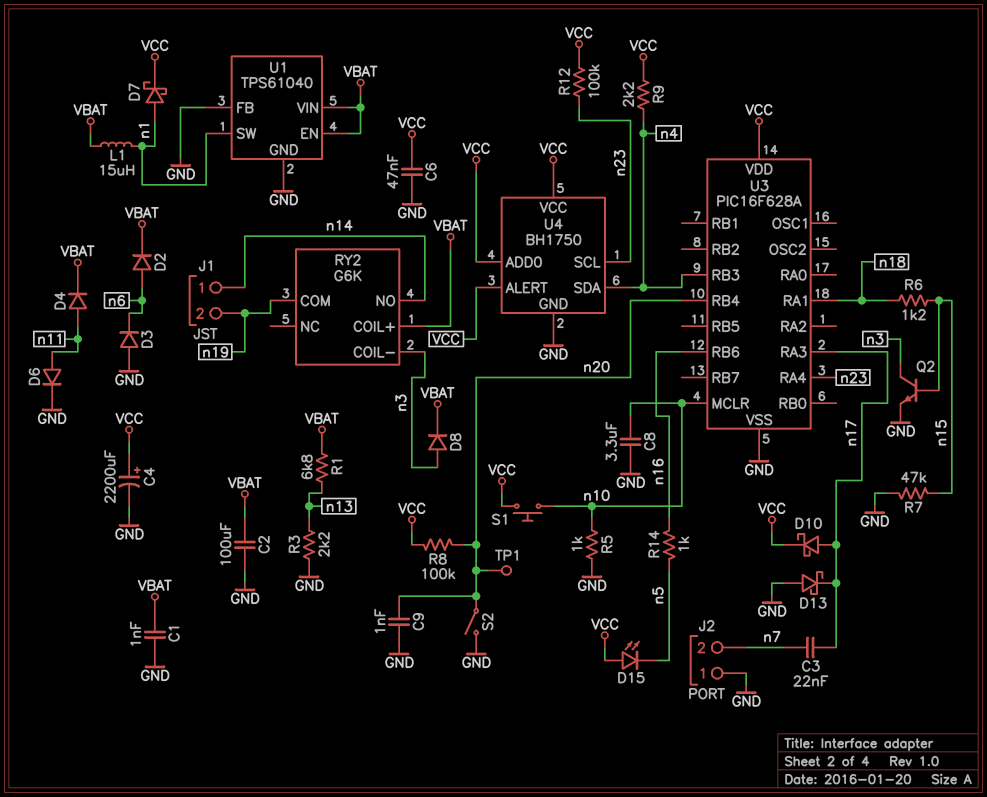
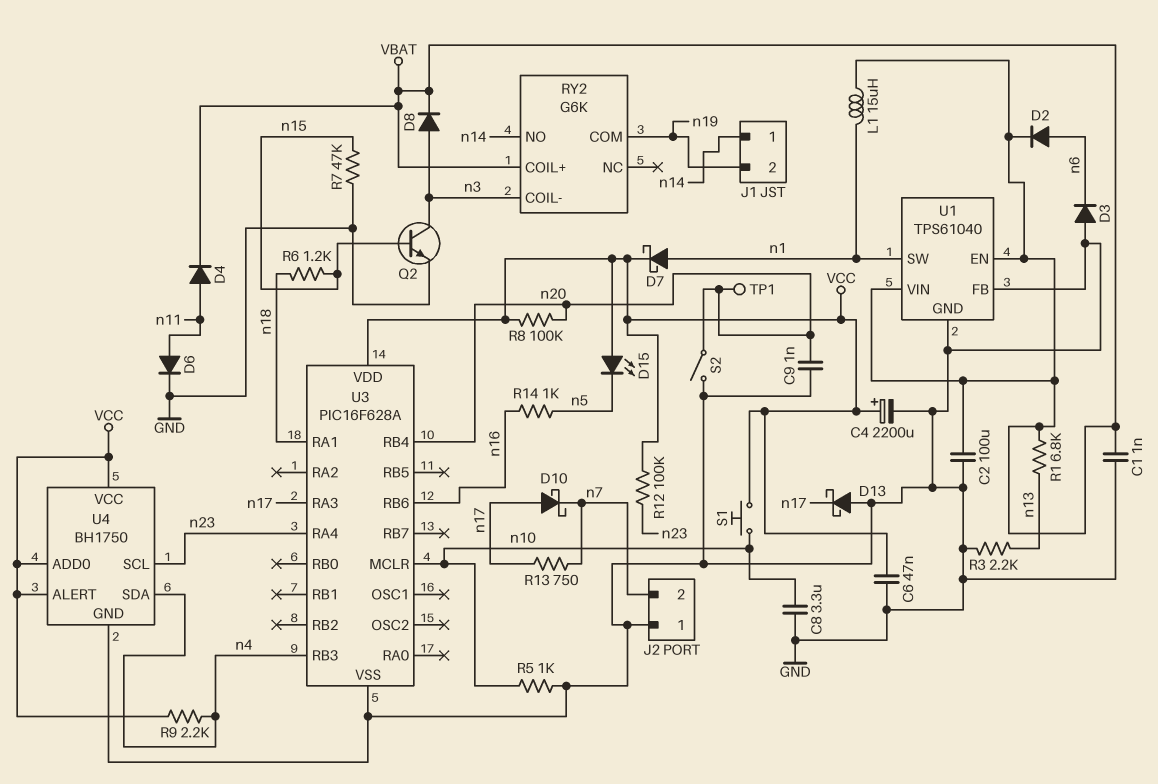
C3: 22nF (n7, n17) -> none
D10: schottky (A n17, K VCC) -> schottky (A n17, K n7)
R13: none -> 750 (n7, n17)

